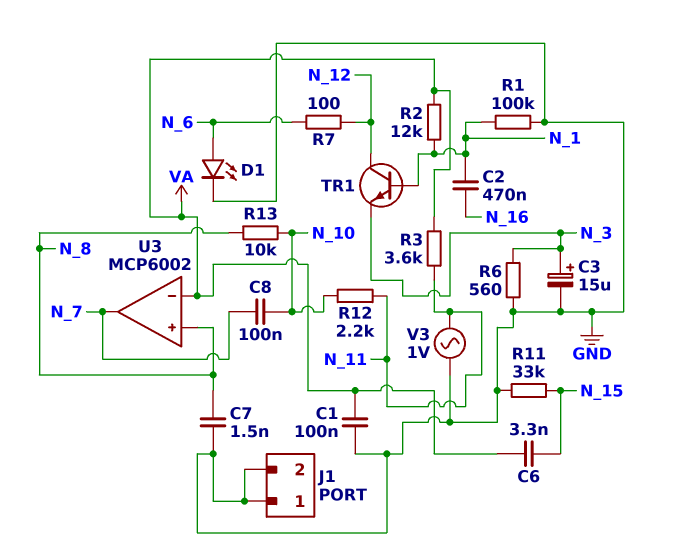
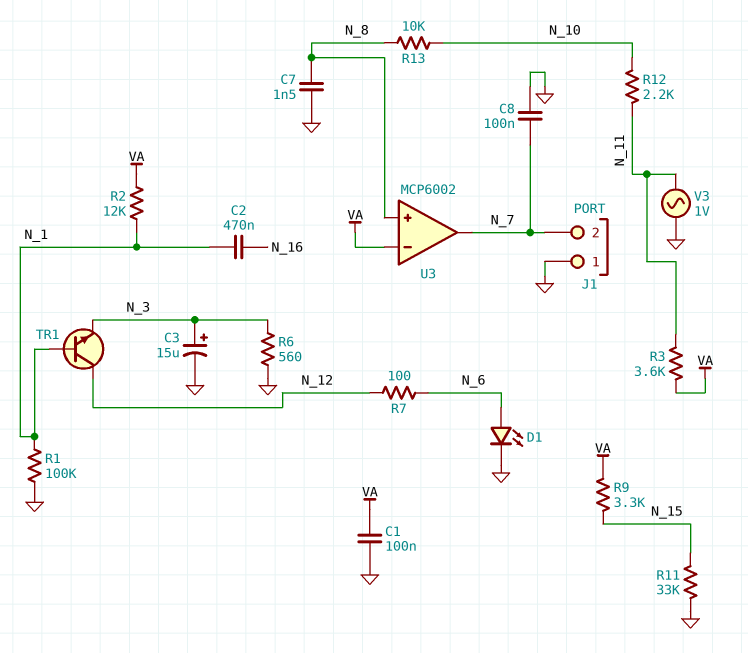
C6: 3.3nF (N_15, VA) -> none
C8: 100nF (N_7, N_10) -> 100nF (GND, N_7)
J1 pin 2: GND -> N_7
R9: none -> 3.3k (N_15, VA)

